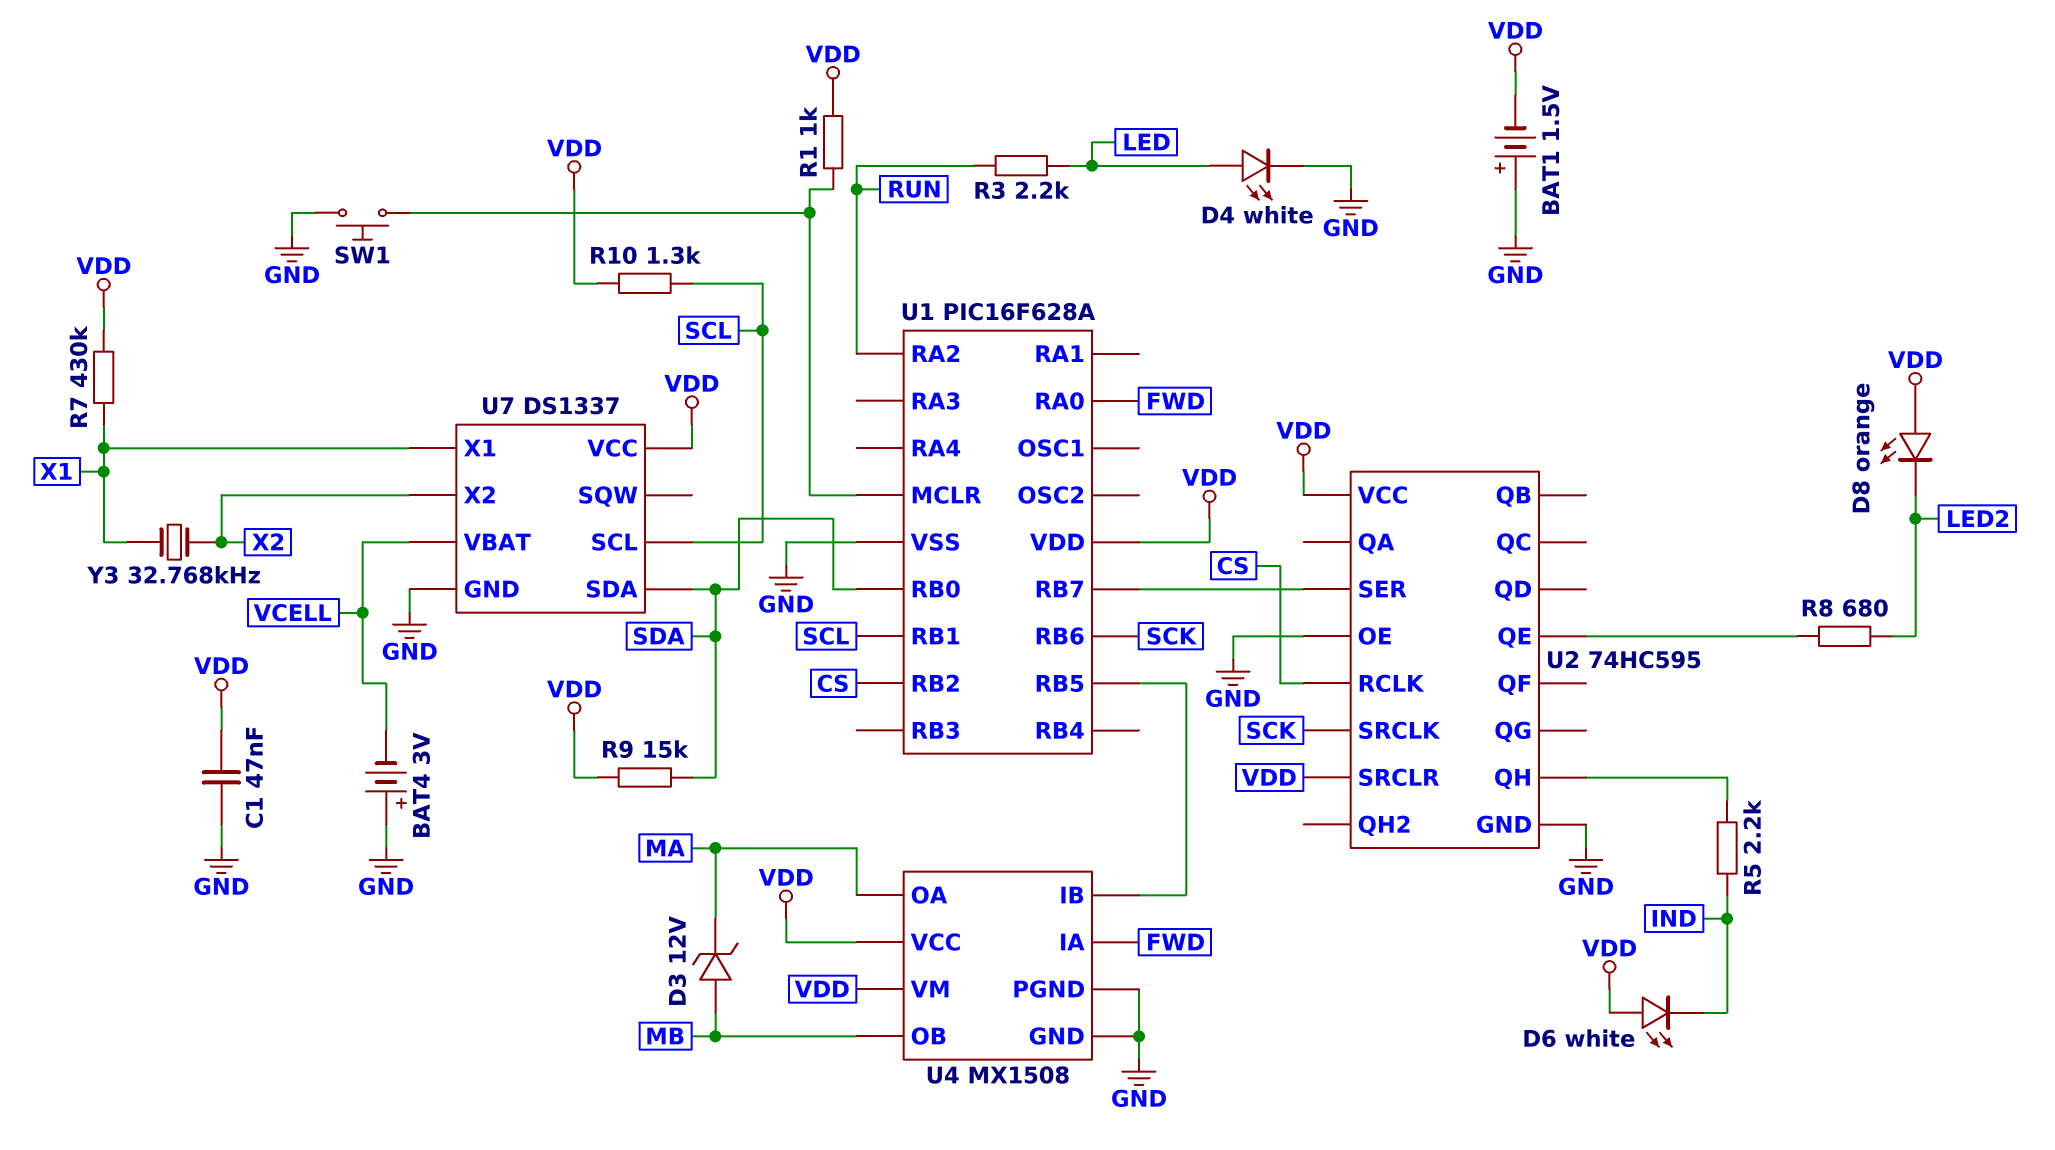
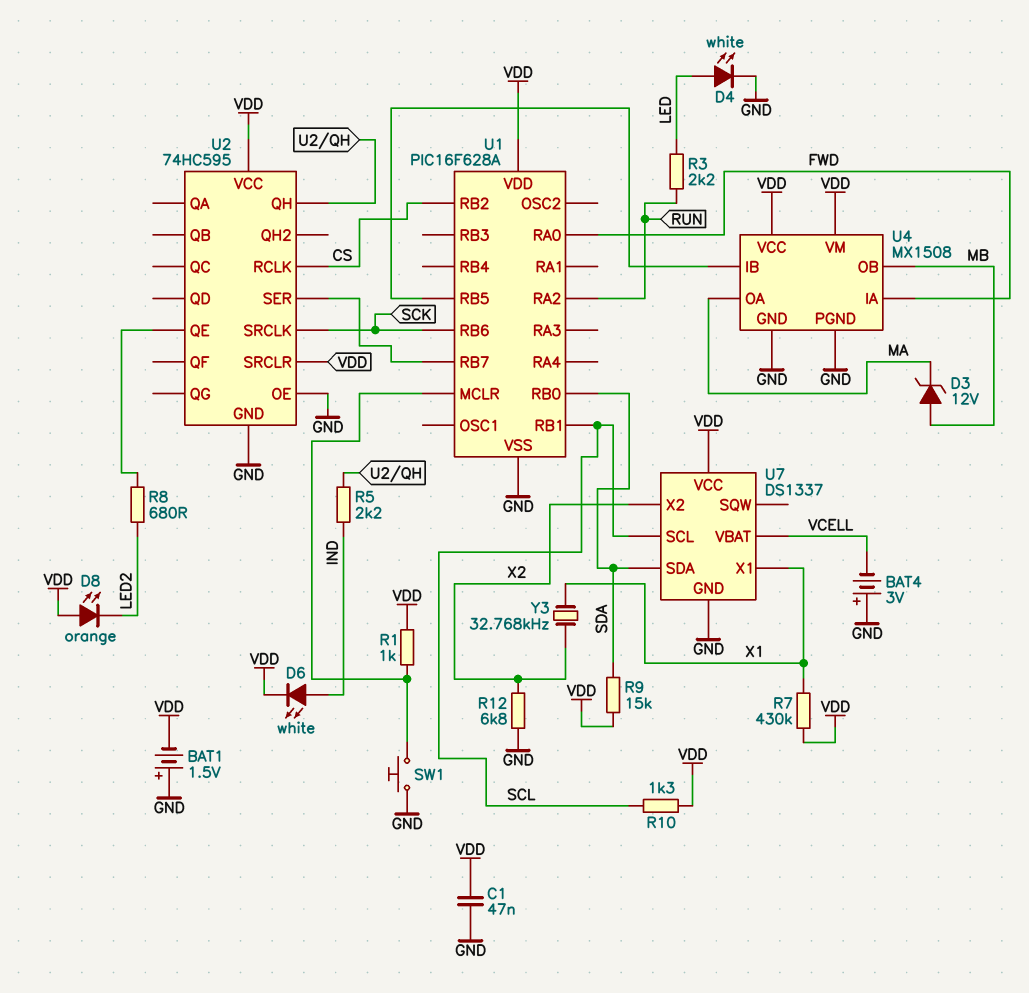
D6: LED white (A VDD, K IND) -> LED white (A IND, K VDD)
R12: none -> 6.8k (GND, X2)

